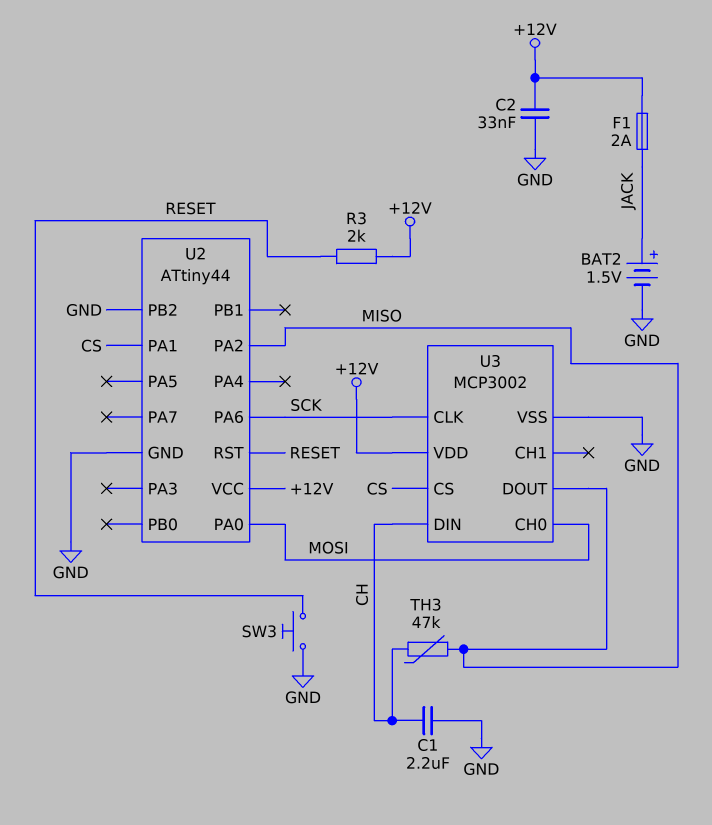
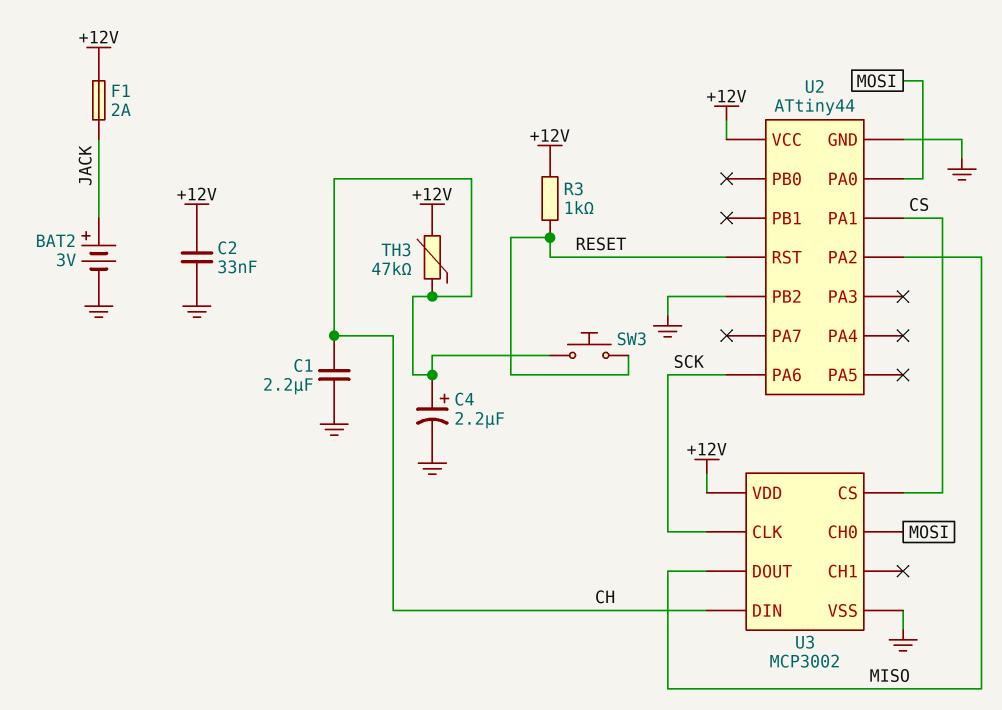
BAT2: 1.5V (plus JACK, minus GND) -> 3V (plus JACK, minus GND)
C4: none -> 2.2uF (plus CH, minus GND)
R3: 2k (+12V, RESET) -> 1k (+12V, RESET)
SW3: button (GND, RESET) -> button (CH, RESET)
TH3: 47k (CH, MISO) -> 47k (+12V, CH)

